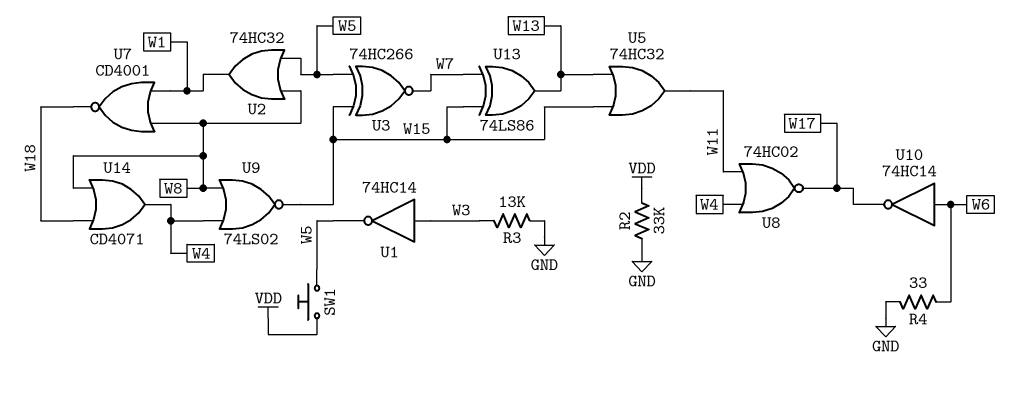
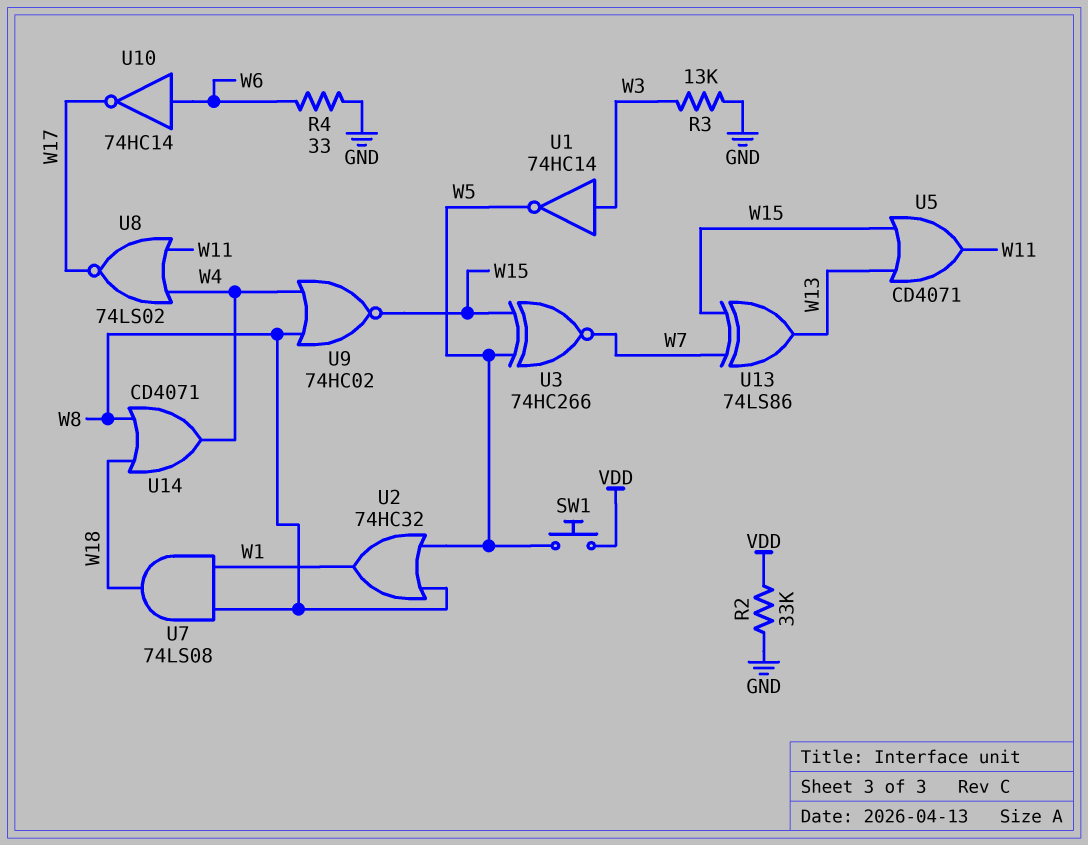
U5: OR 74HC32 (in W13, in W15, out W11) -> OR CD4071 (in W13, in W15, out W11)
U7: NOR CD4001 (in W1, in W8, out W18) -> AND 74LS08 (in W1, in W8, out W18)
U8: NOR 74HC02 (in W4, in W11, out W17) -> NOR 74LS02 (in W4, in W11, out W17)
U9: NOR 74LS02 (in W4, in W8, out W15) -> NOR 74HC02 (in W4, in W8, out W15)

